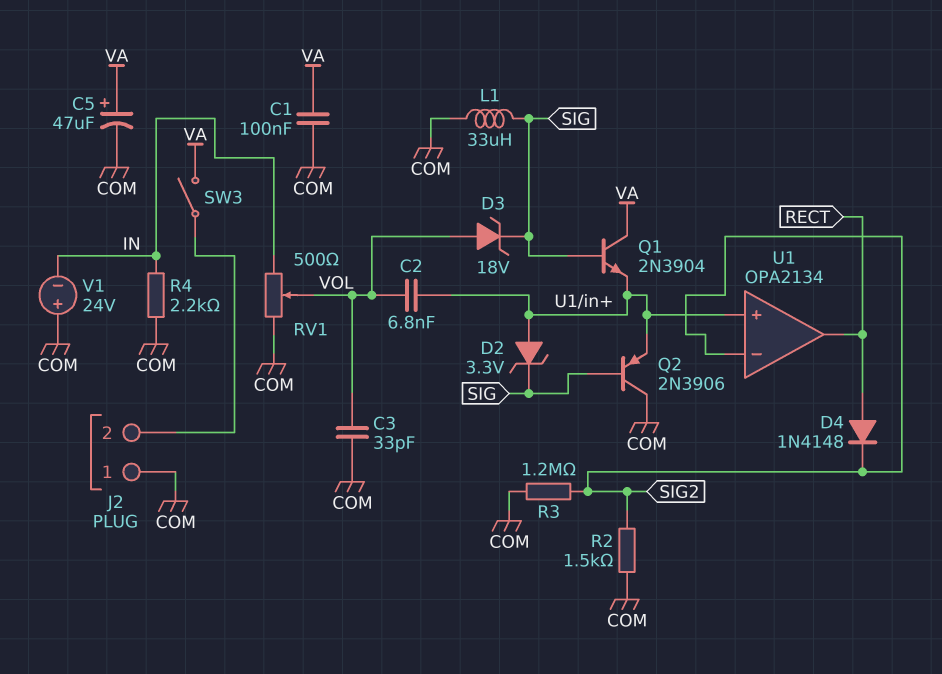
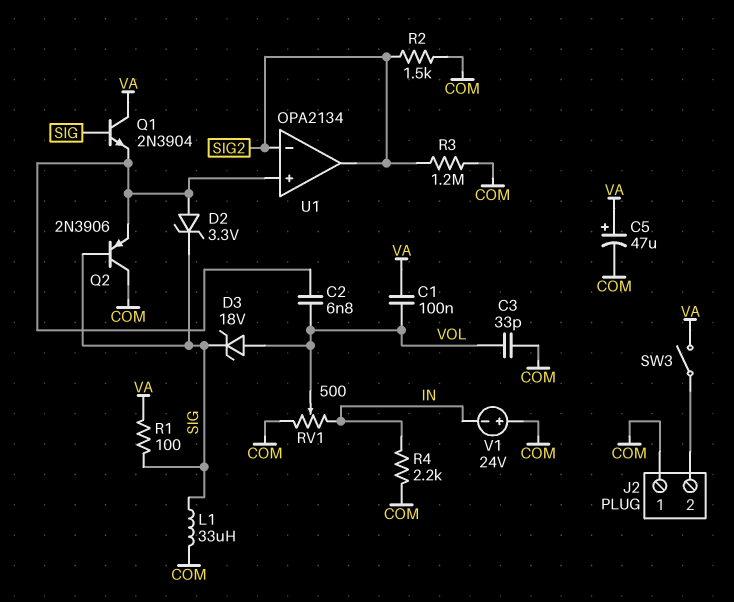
C1: 100nF (COM, VA) -> 100nF (VA, VOL)
D4: diode 1N4148 (A RECT, K SIG2) -> none
R1: none -> 100 (SIG, VA)
U1 pin out: RECT -> SIG2

